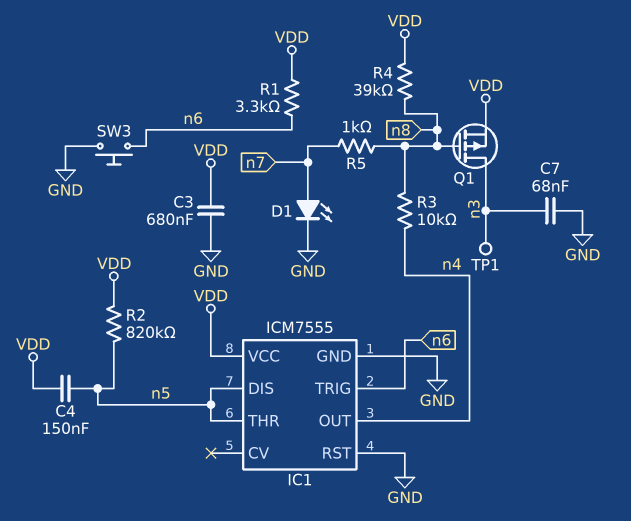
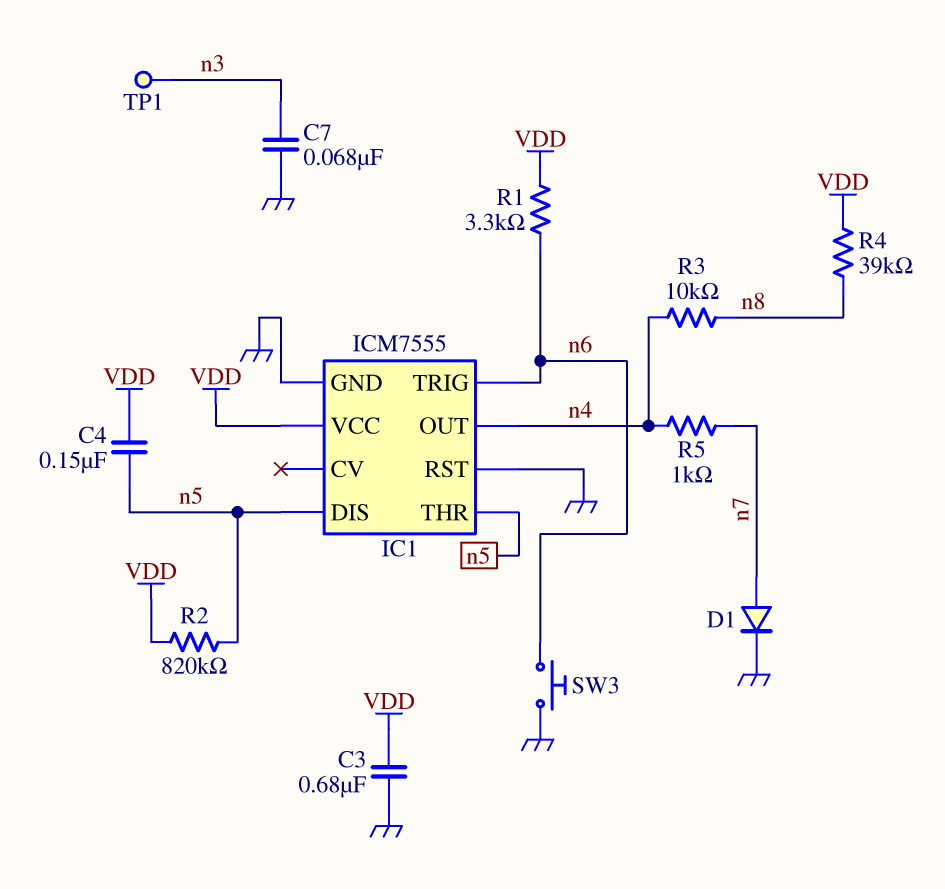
D1: LED (A n7, K GND) -> diode (A n7, K GND)
Q1: PMOS (G n8, D n3, S VDD) -> none
R5: 1k (n7, n8) -> 1k (n4, n7)

